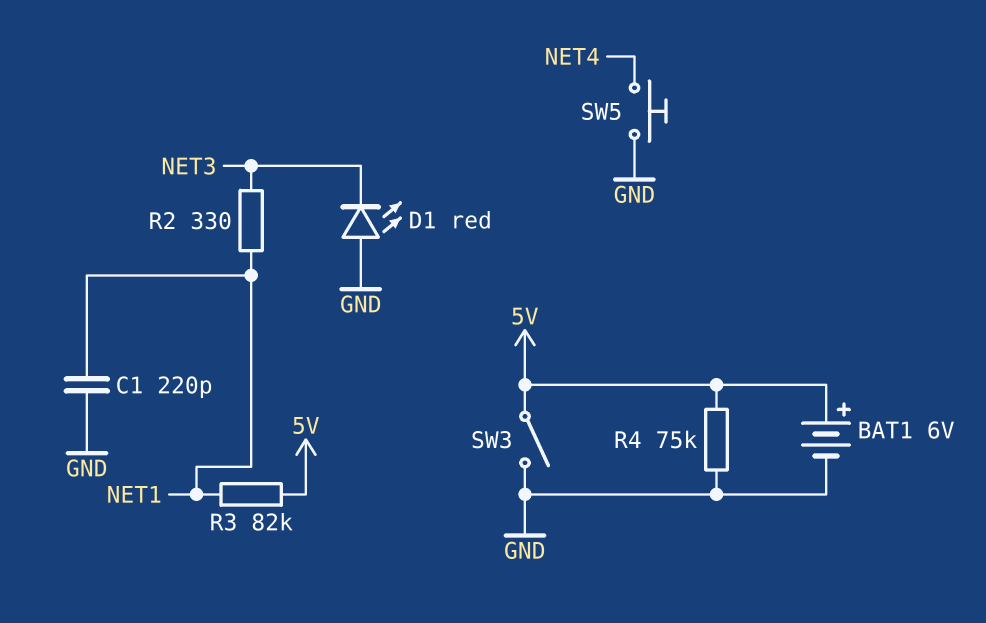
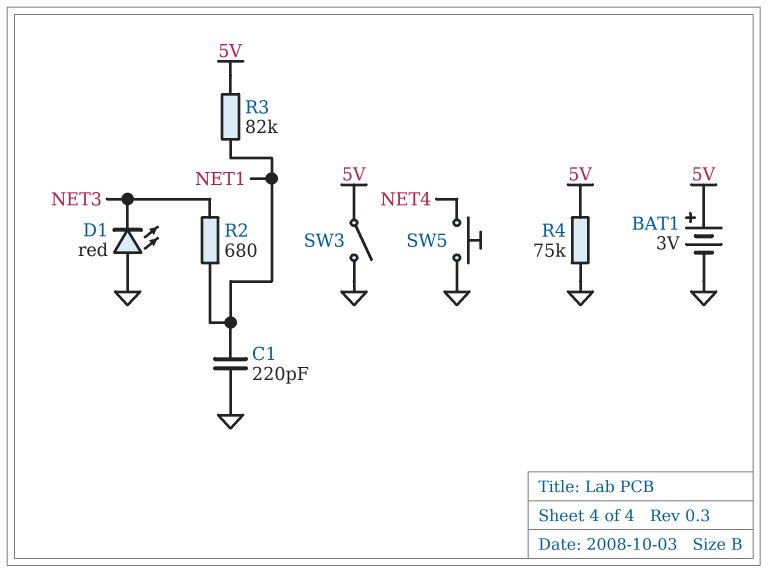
BAT1: 6V (plus 5V, minus GND) -> 3V (plus 5V, minus GND)
R2: 330 (NET1, NET3) -> 680 (NET1, NET3)

